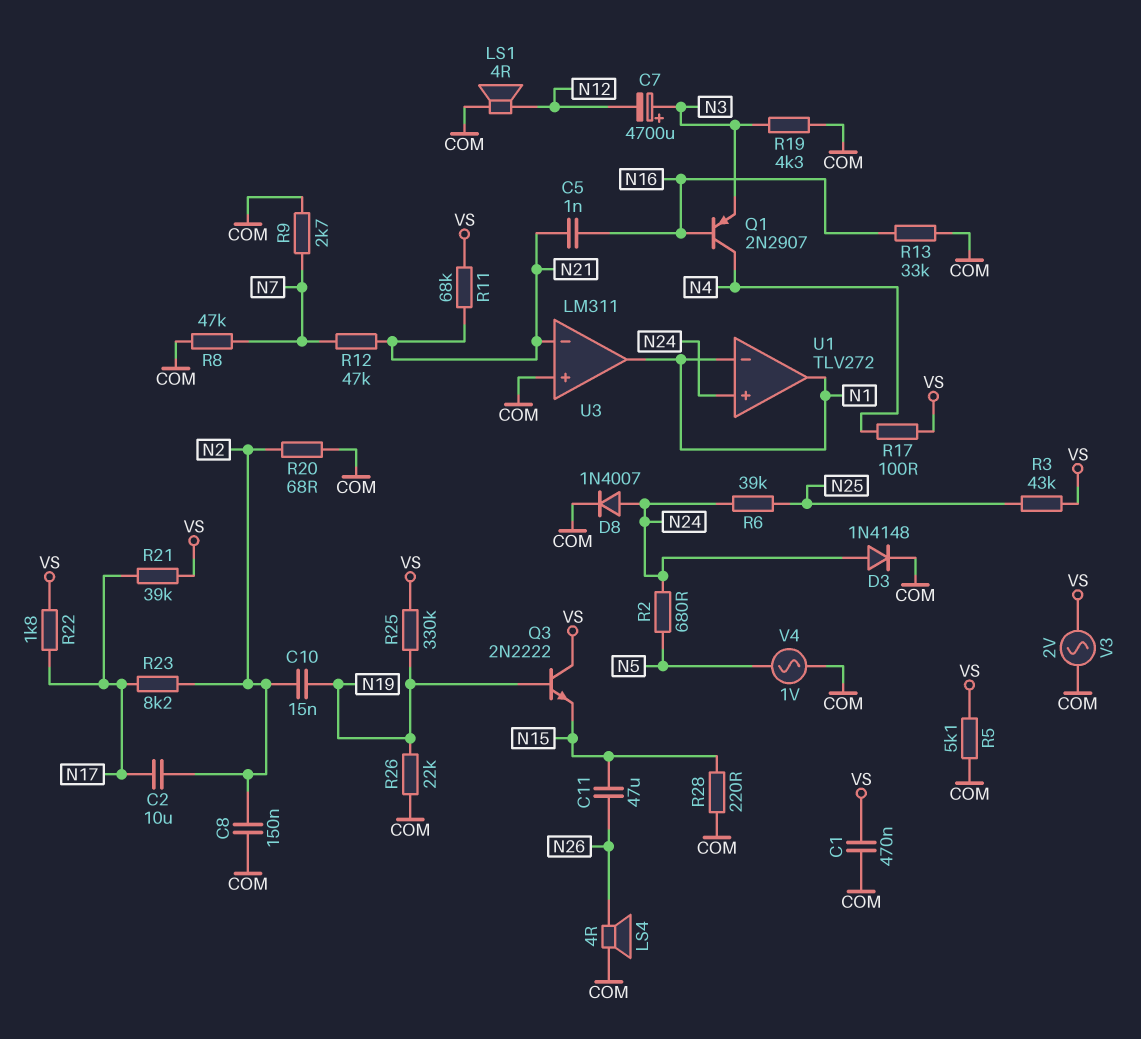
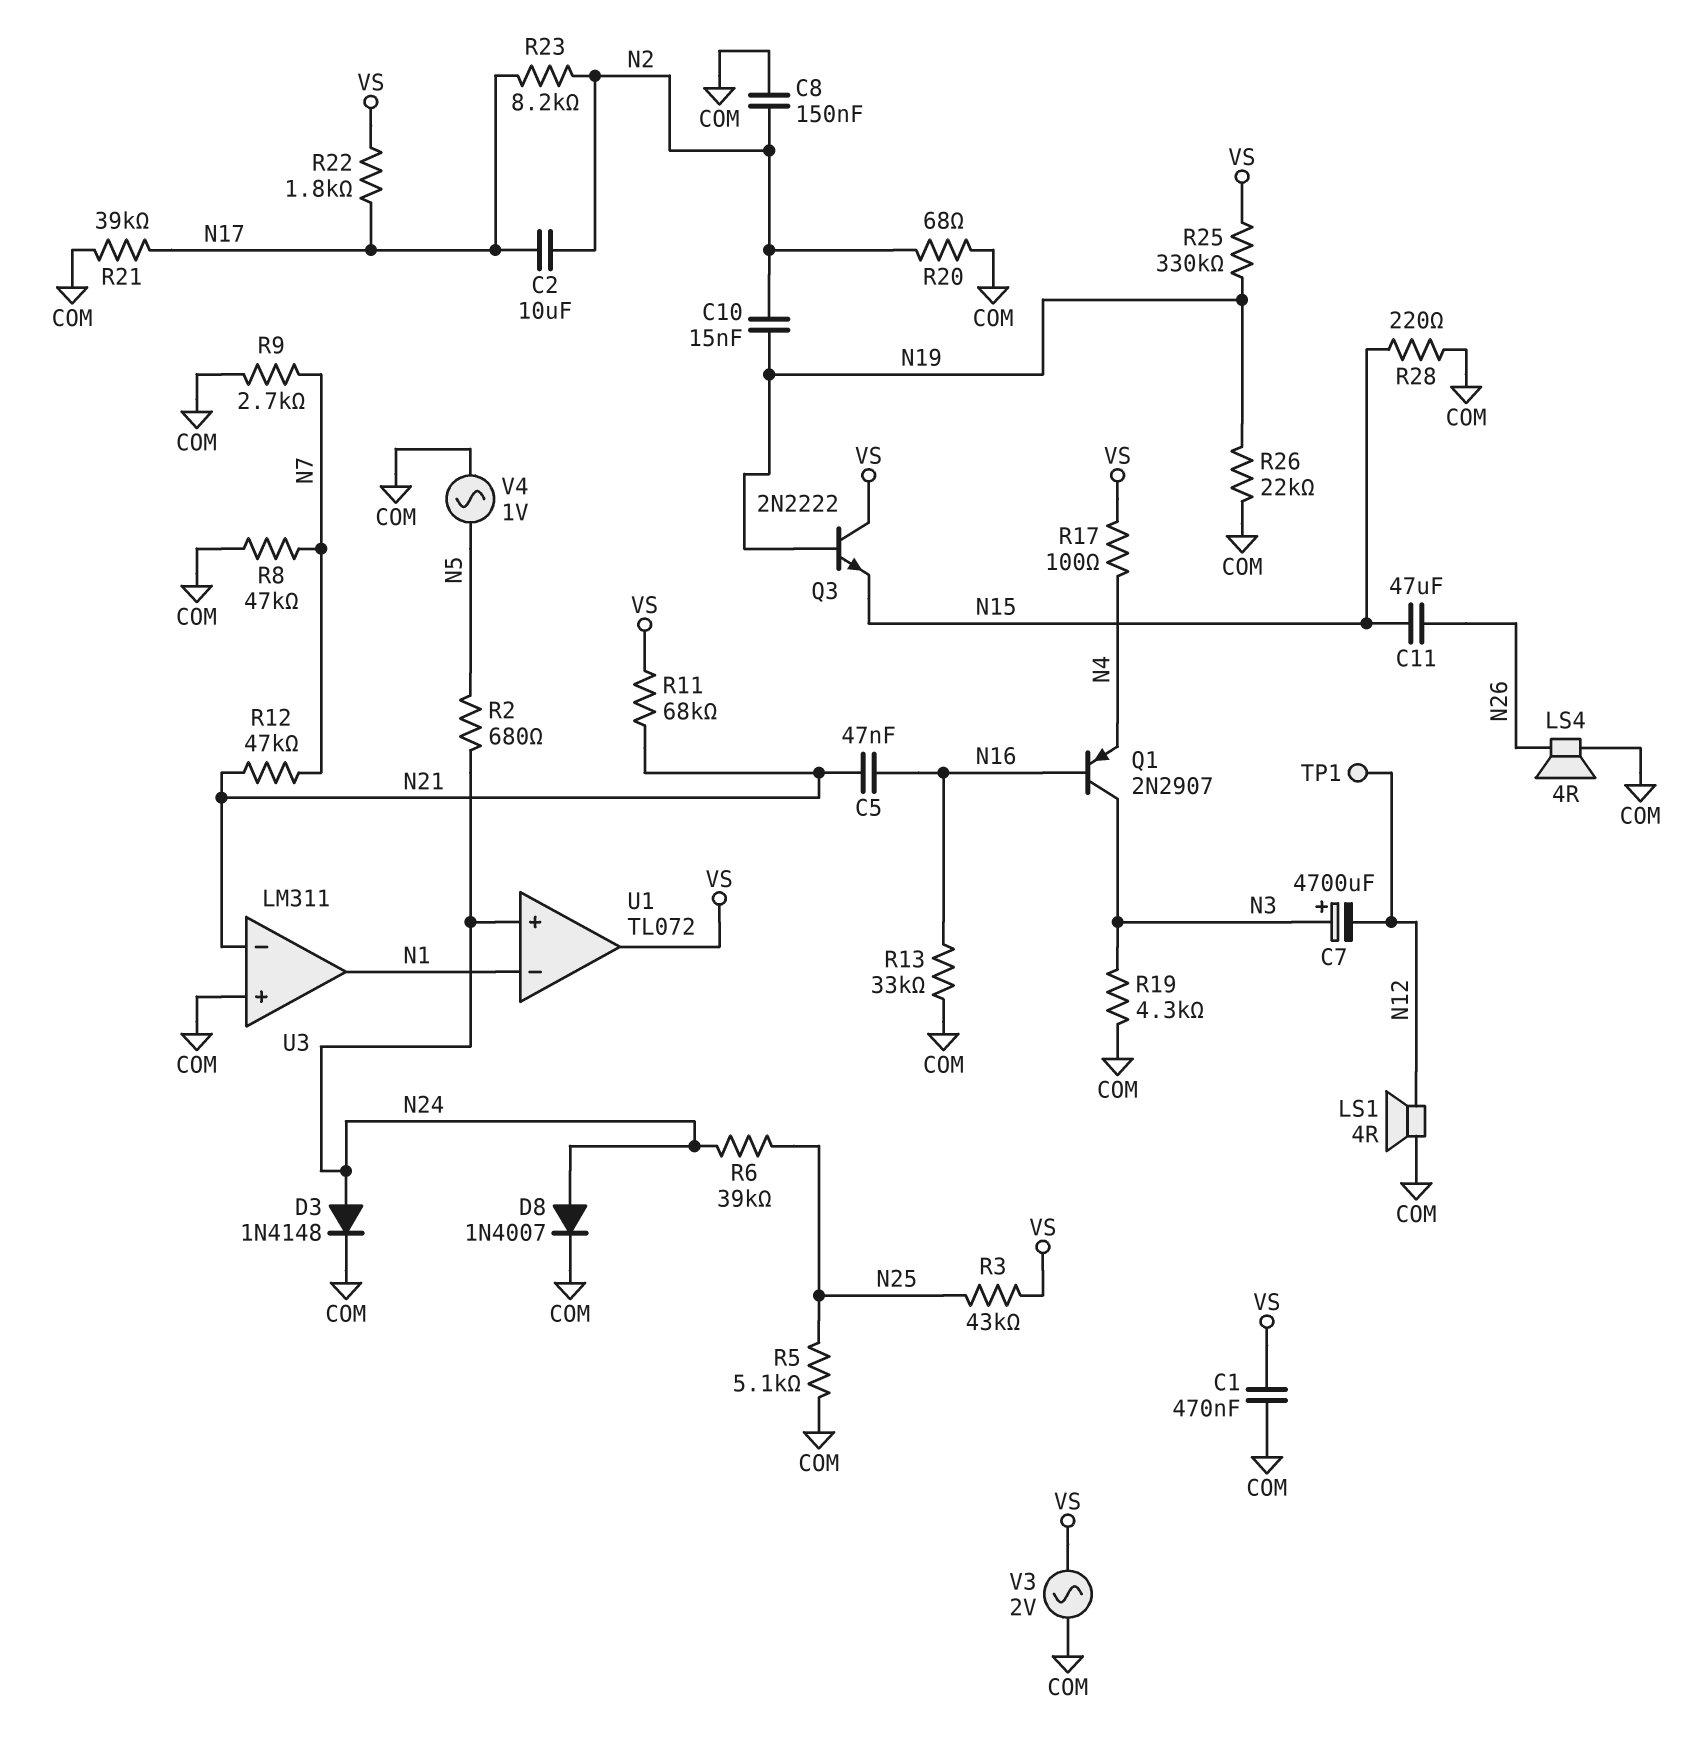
C5: 1nF (N16, N21) -> 47nF (N16, N21)
Q1: PNP 2N2907 (B N16, C N4, E N3) -> PNP 2N2907 (B N16, C N3, E N4)
R5: 5.1k (COM, VS) -> 5.1k (COM, N25)
R21: 39k (N17, VS) -> 39k (COM, N17)
TP1: none -> test point (N12)
U1: TLV272 -> TL072
U1 pin out: N1 -> VS

